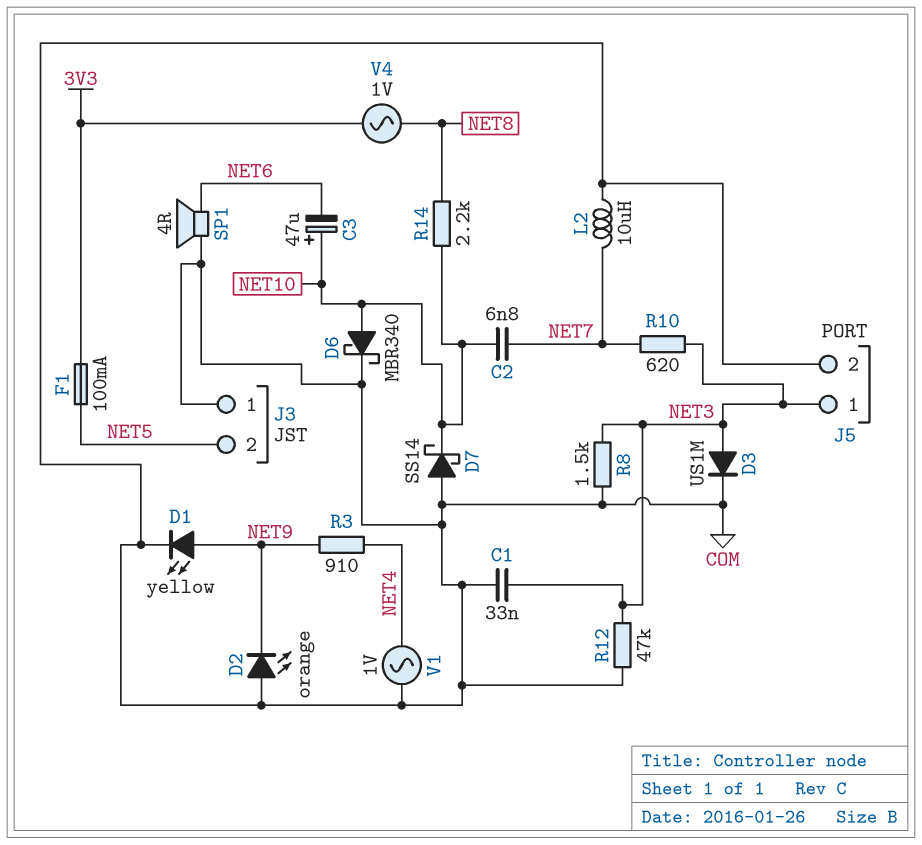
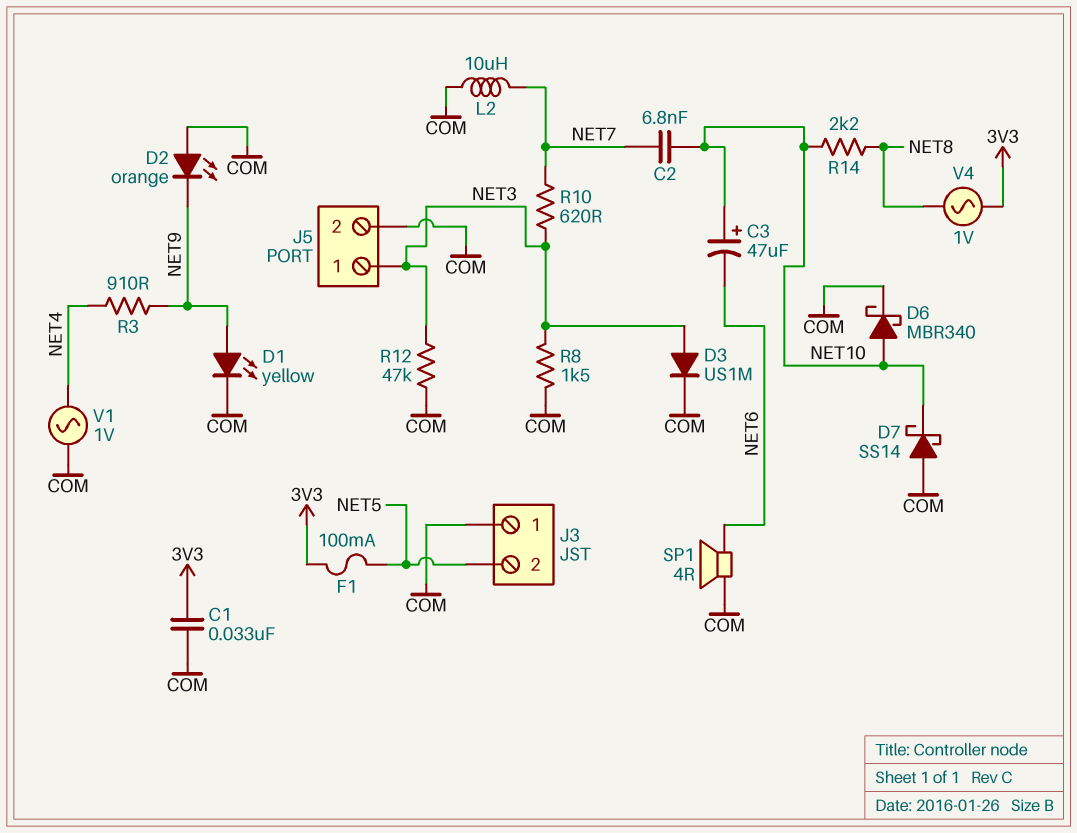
C1: 33nF (COM, NET3) -> 33nF (3V3, COM)

